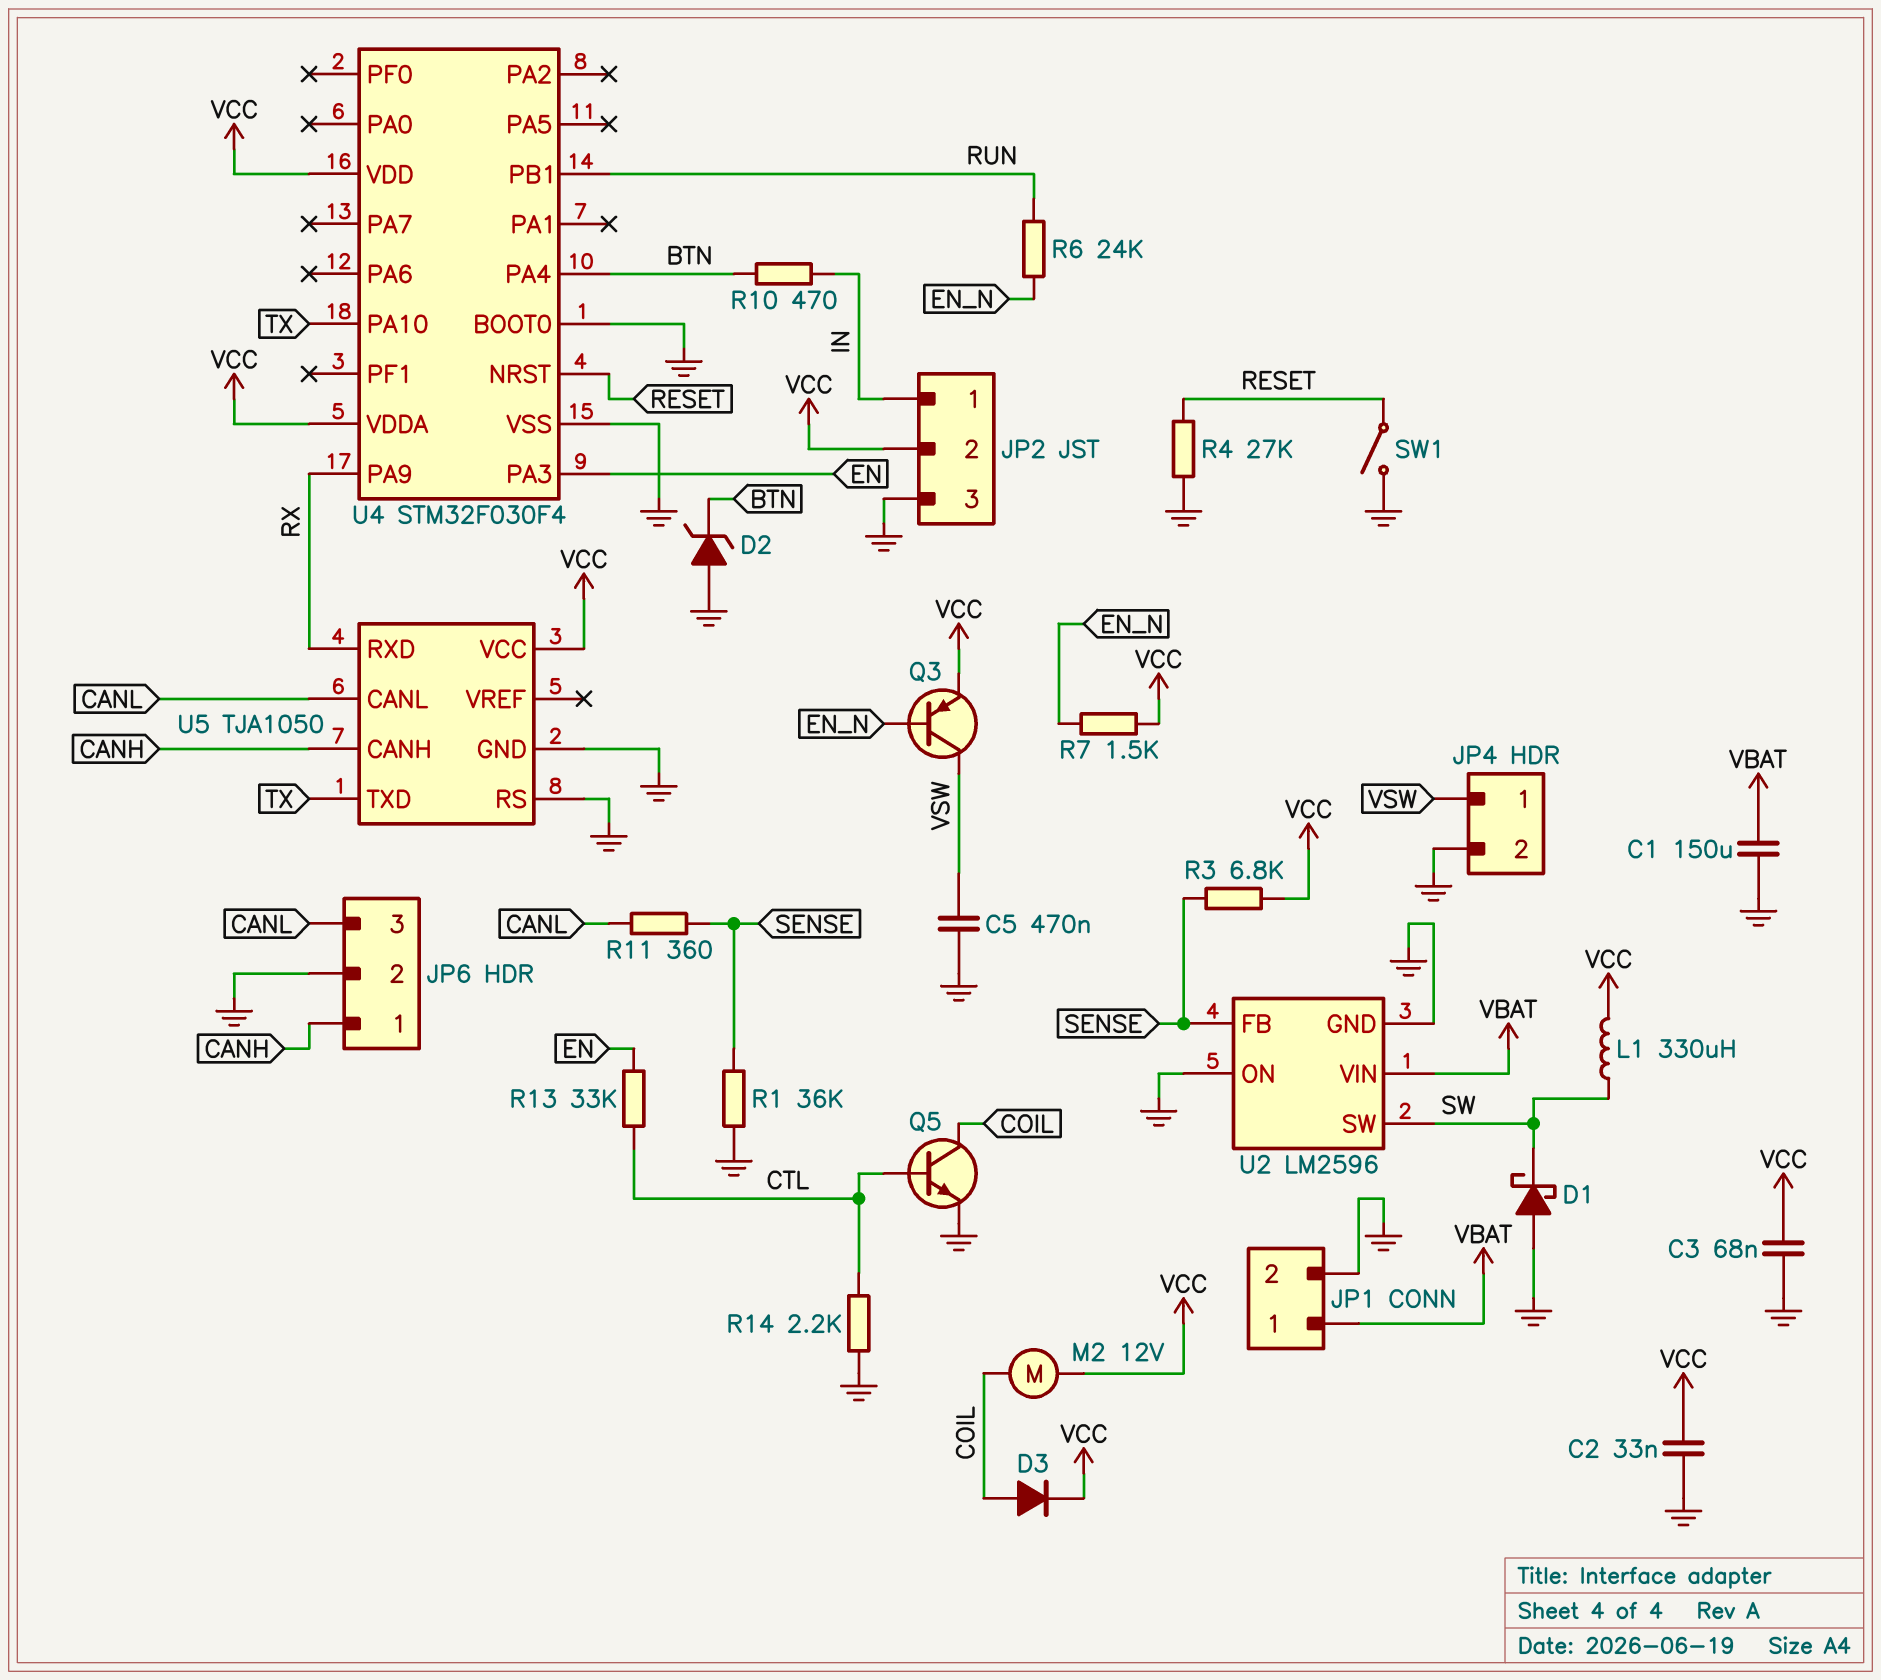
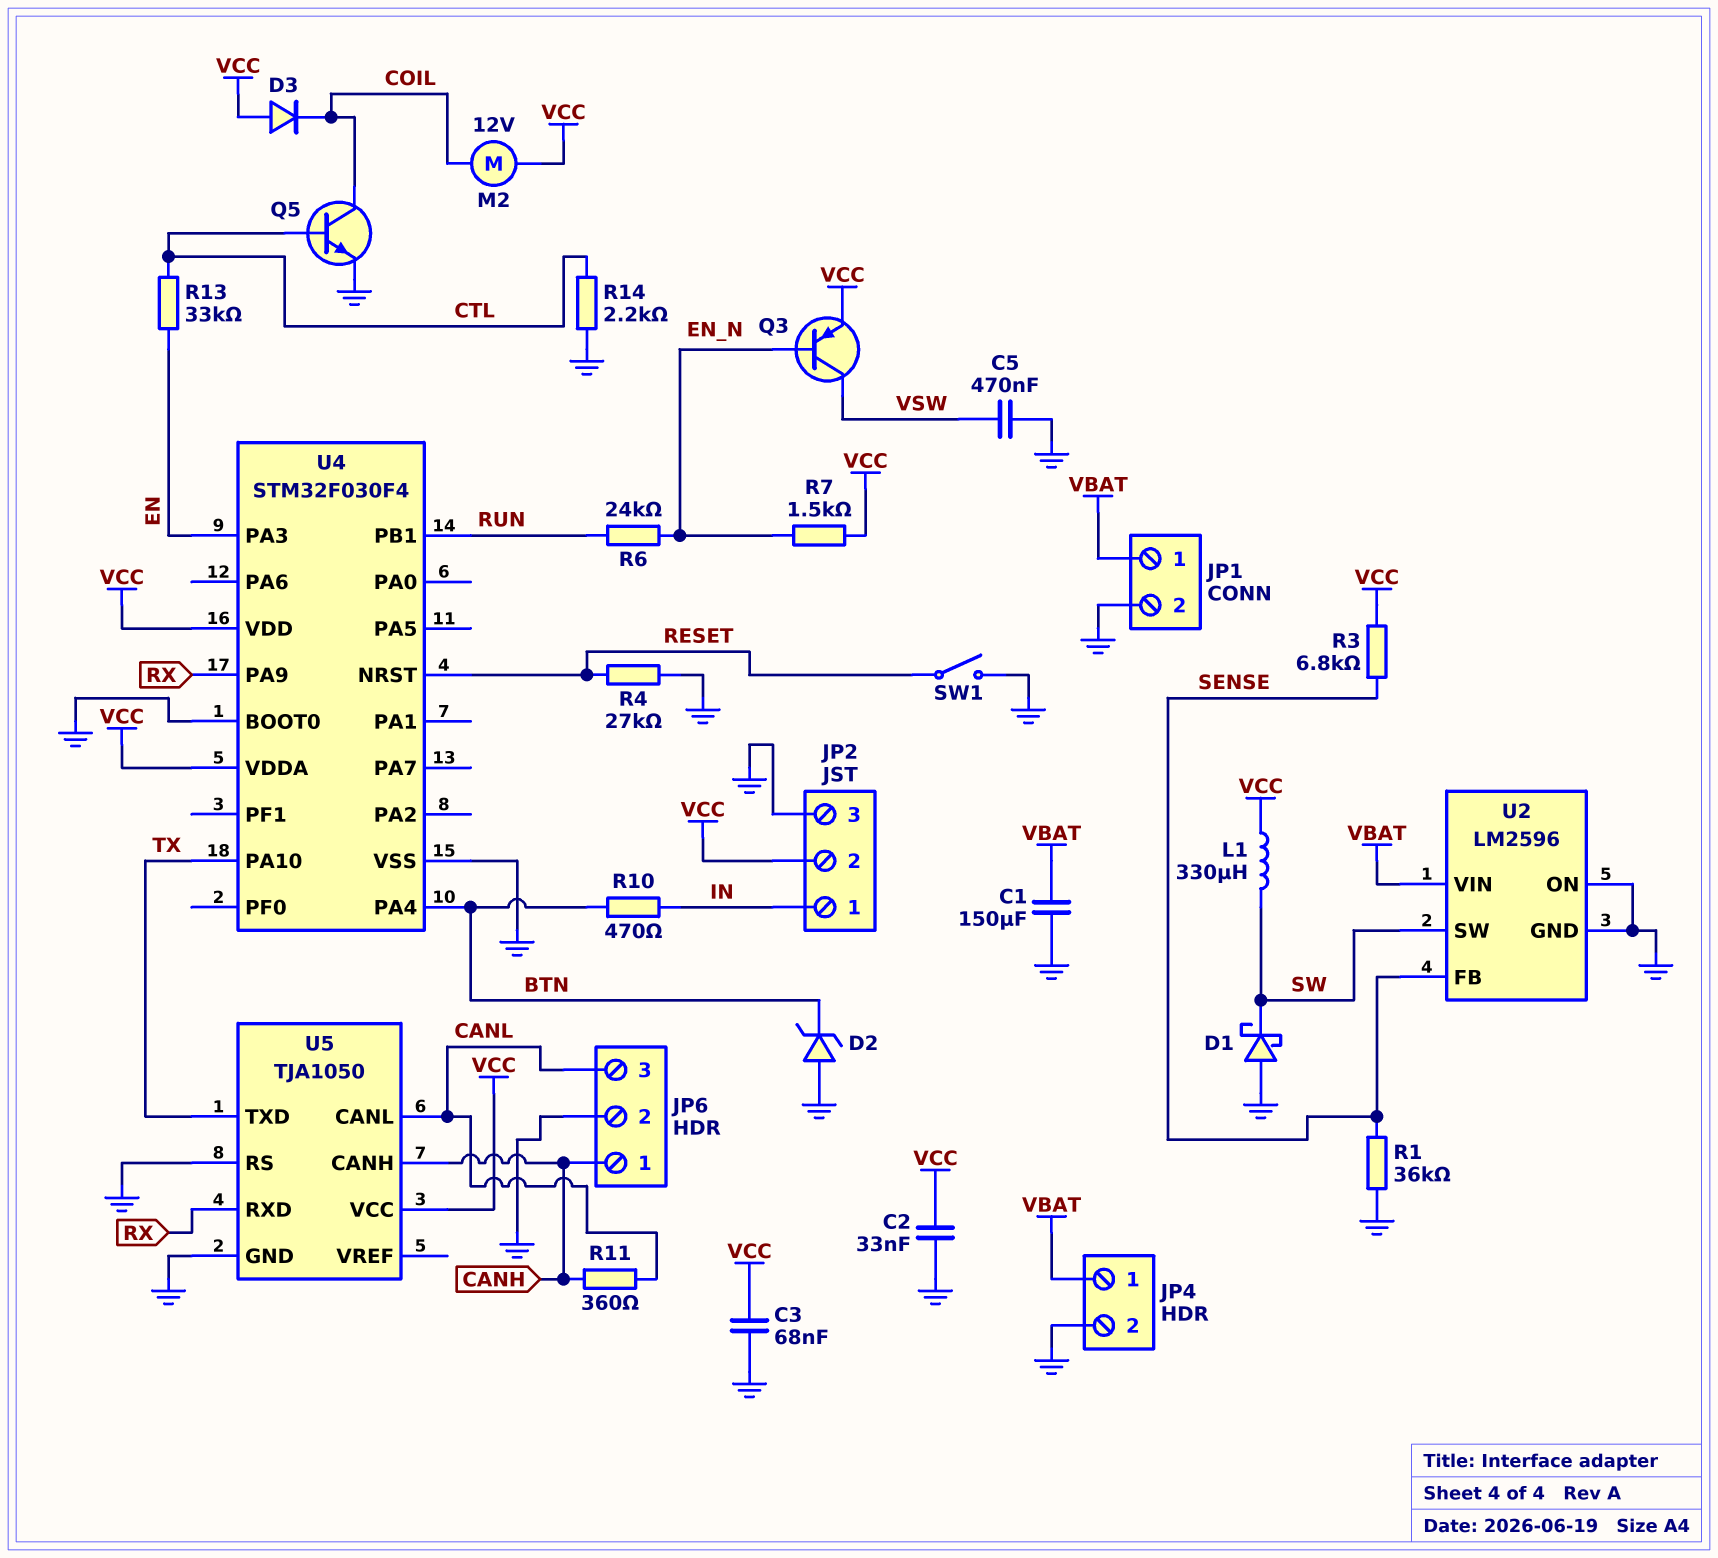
D3: diode (A COIL, K VCC) -> diode (A VCC, K COIL)
JP4 pin 1: VSW -> VBAT
R11: 360 (CANL, SENSE) -> 360 (CANH, CANL)

